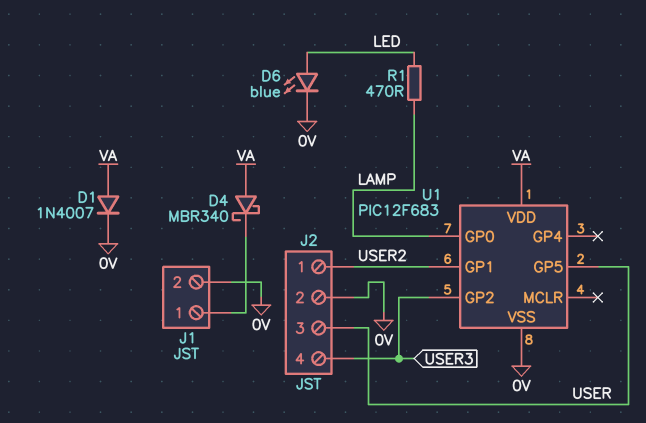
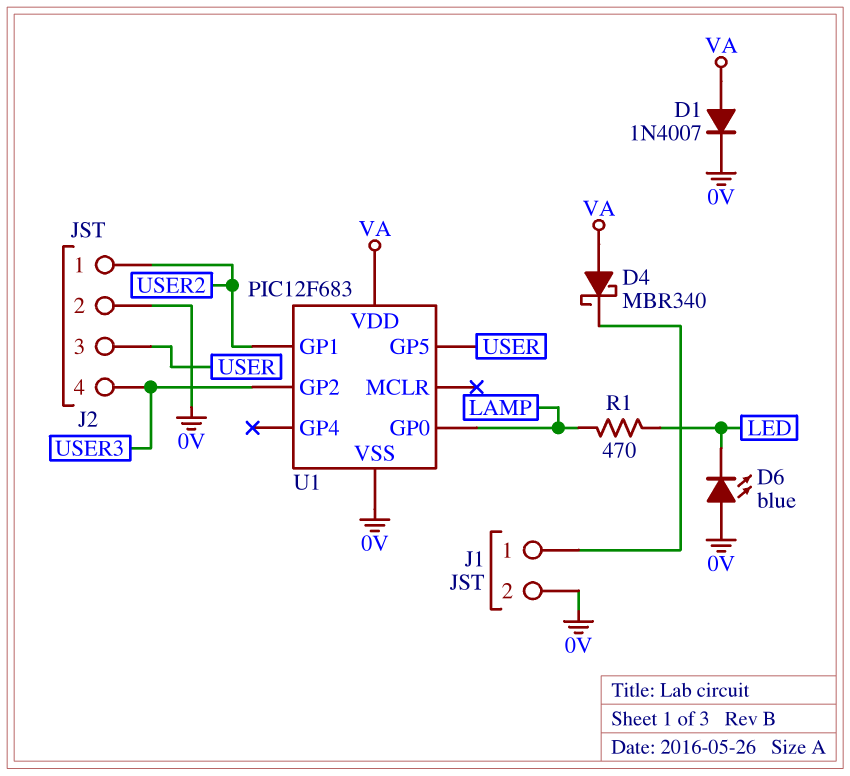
D6: LED blue (A LED, K 0V) -> LED blue (A 0V, K LED)

